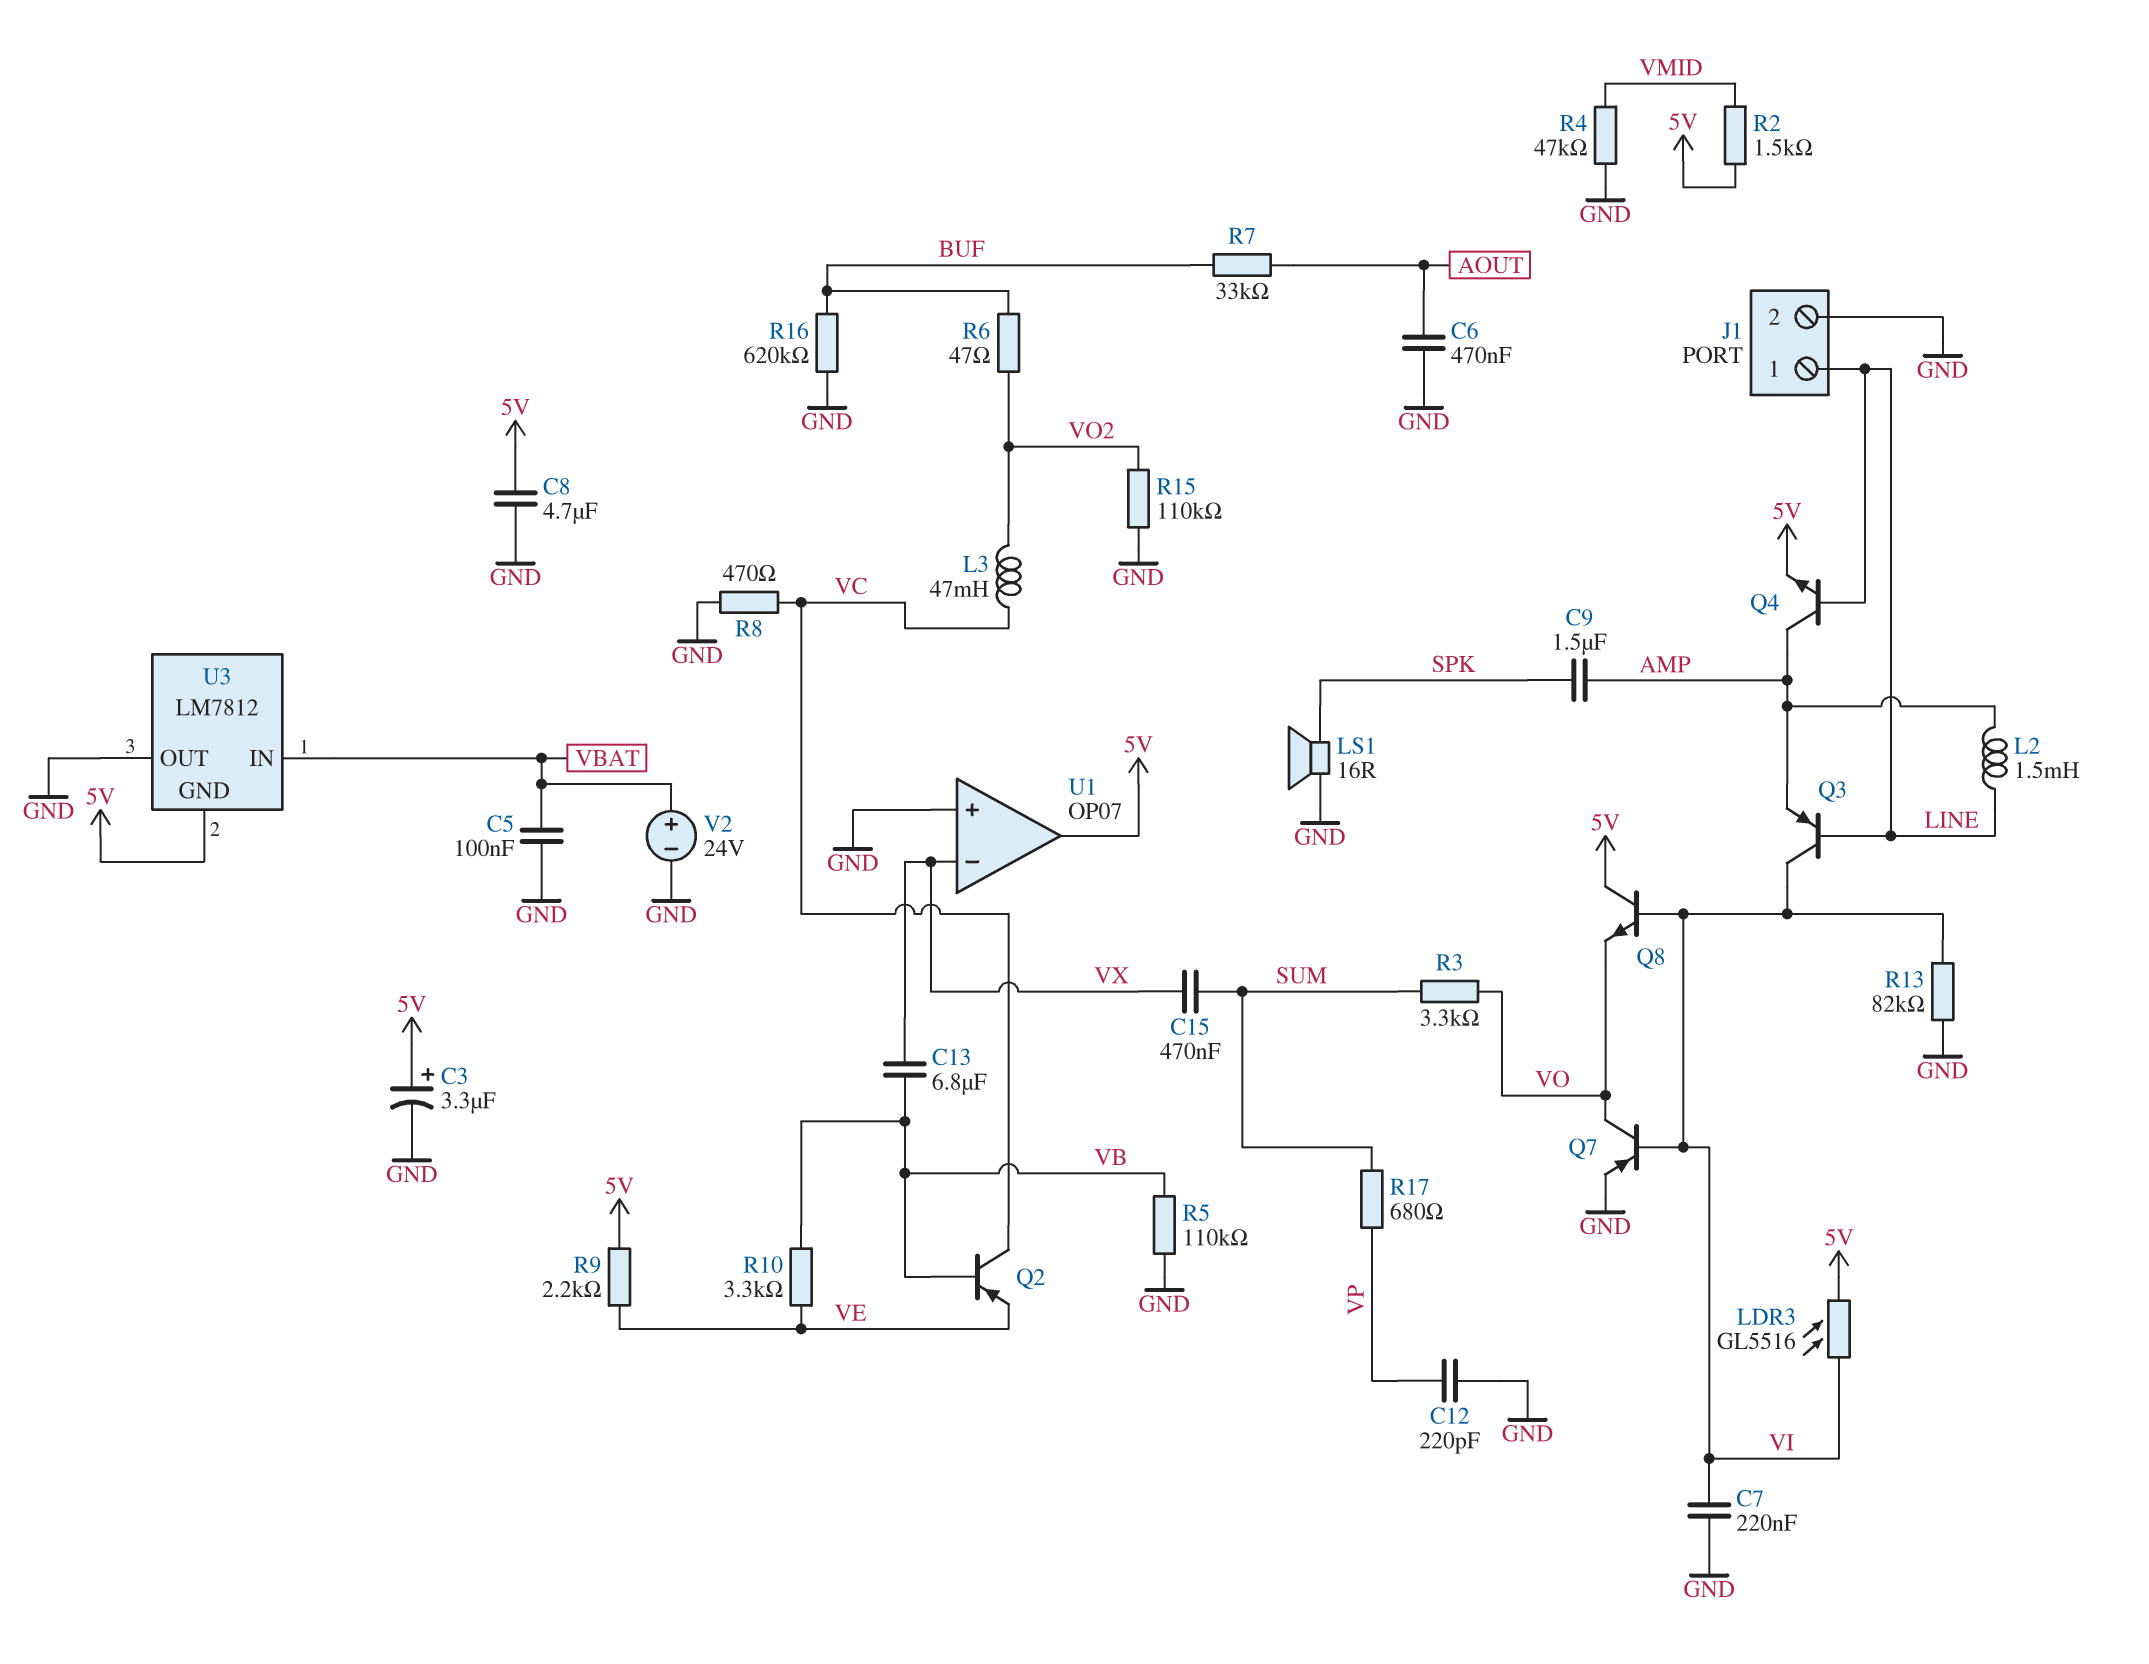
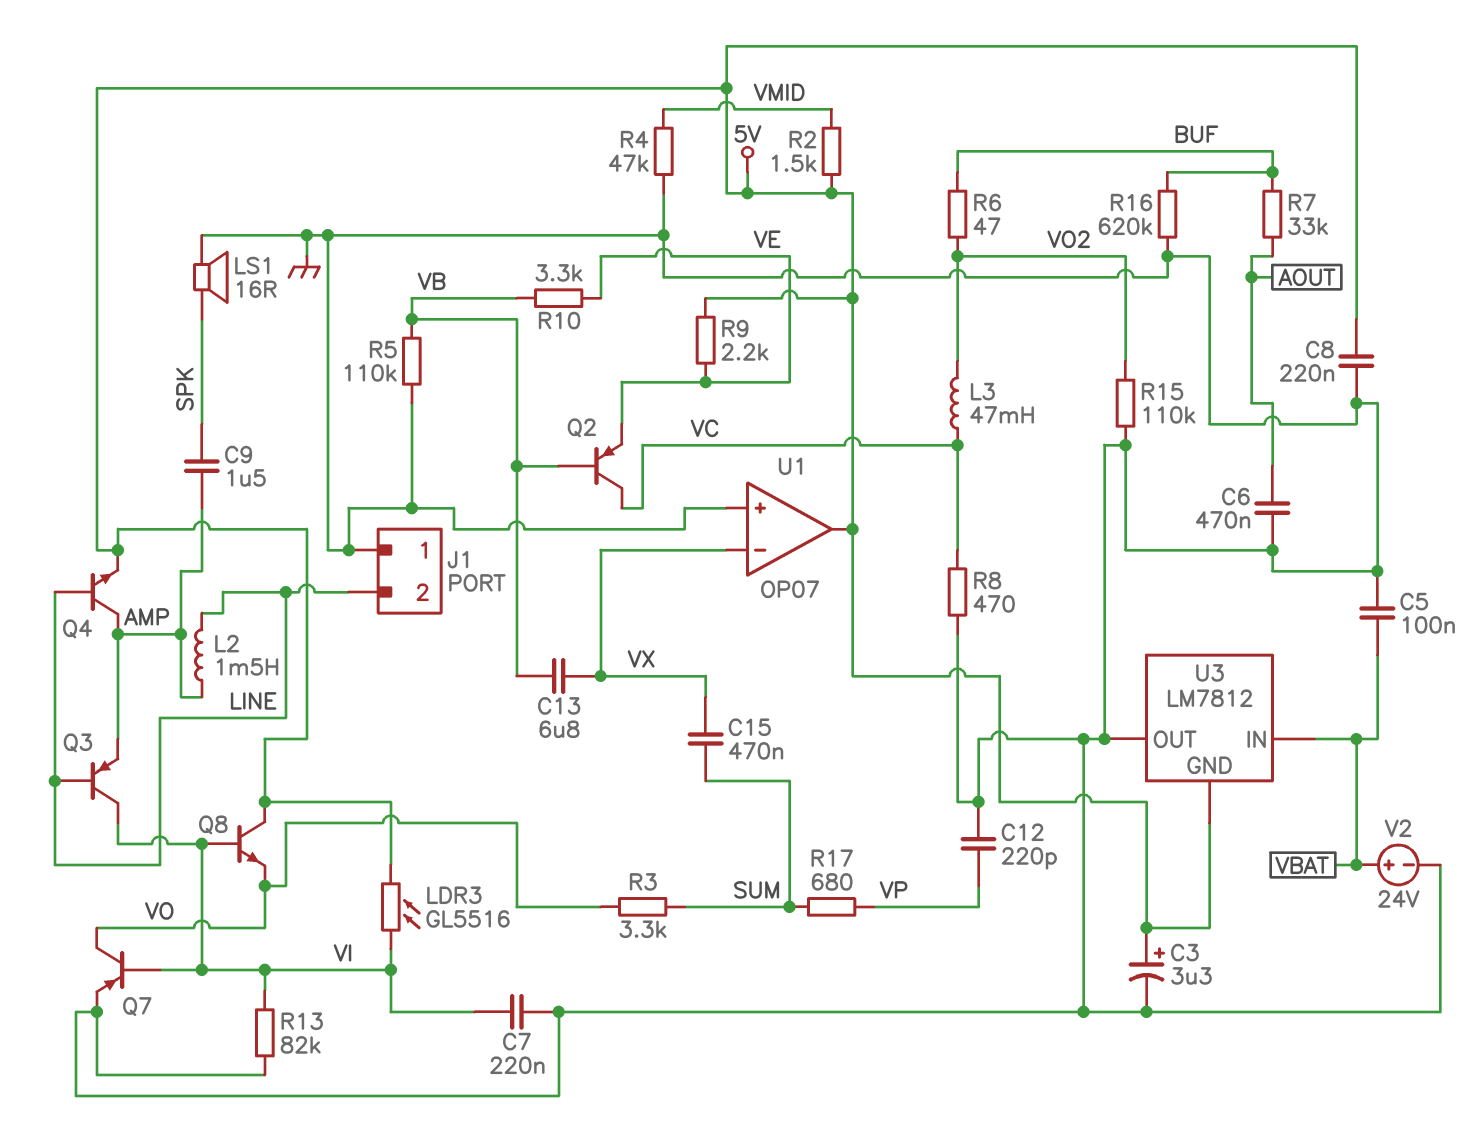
C8: 4.7uF (5V, GND) -> 220nF (5V, GND)
J1 pin 1: LINE -> GND
J1 pin 2: GND -> LINE

